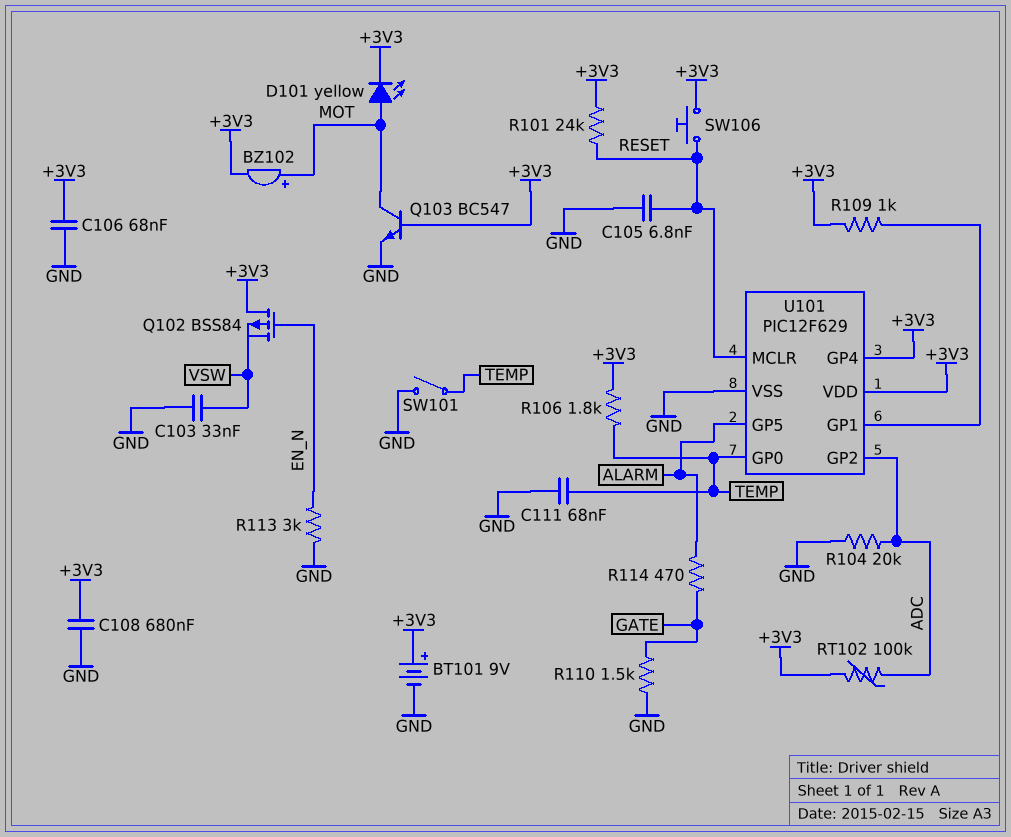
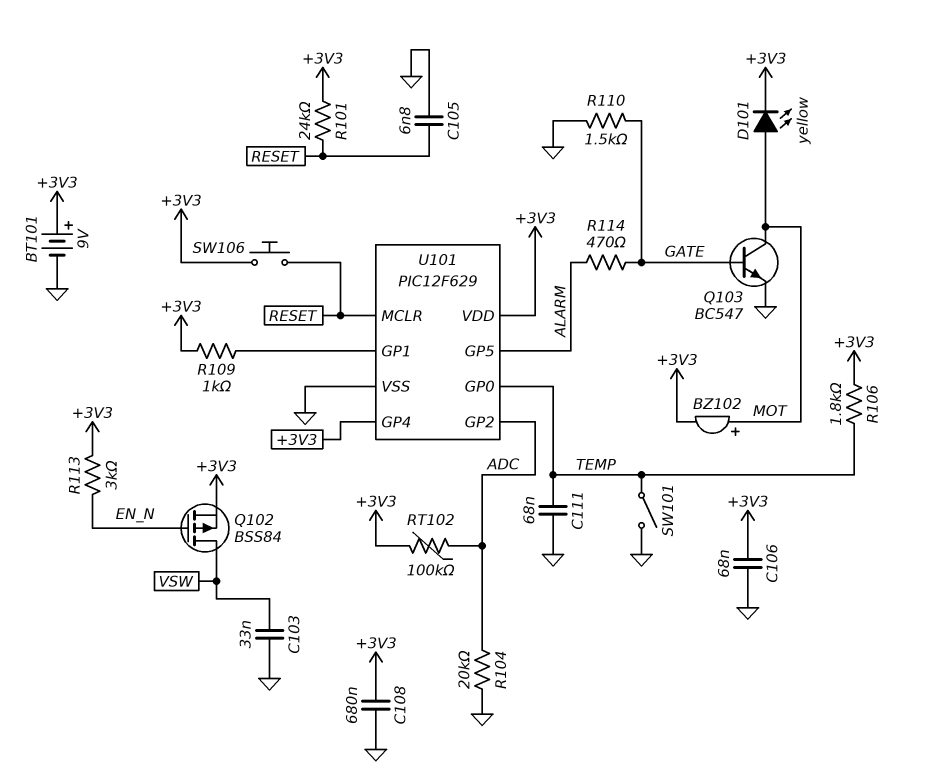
Q102: PMOS BSS84 (G EN_N, D +3V3, S VSW) -> PMOS BSS84 (G EN_N, D VSW, S +3V3)
Q103: NPN BC547 (B +3V3, C MOT, E GND) -> NPN BC547 (B GATE, C MOT, E GND)
R113: 3k (EN_N, GND) -> 3k (+3V3, EN_N)

